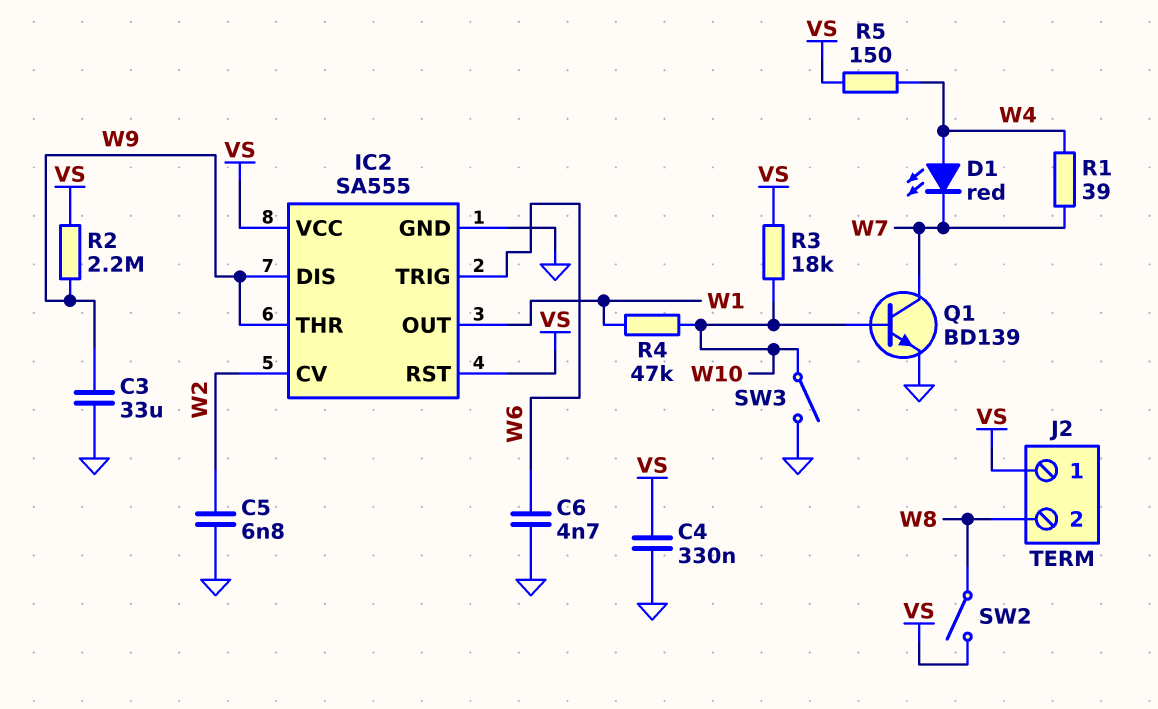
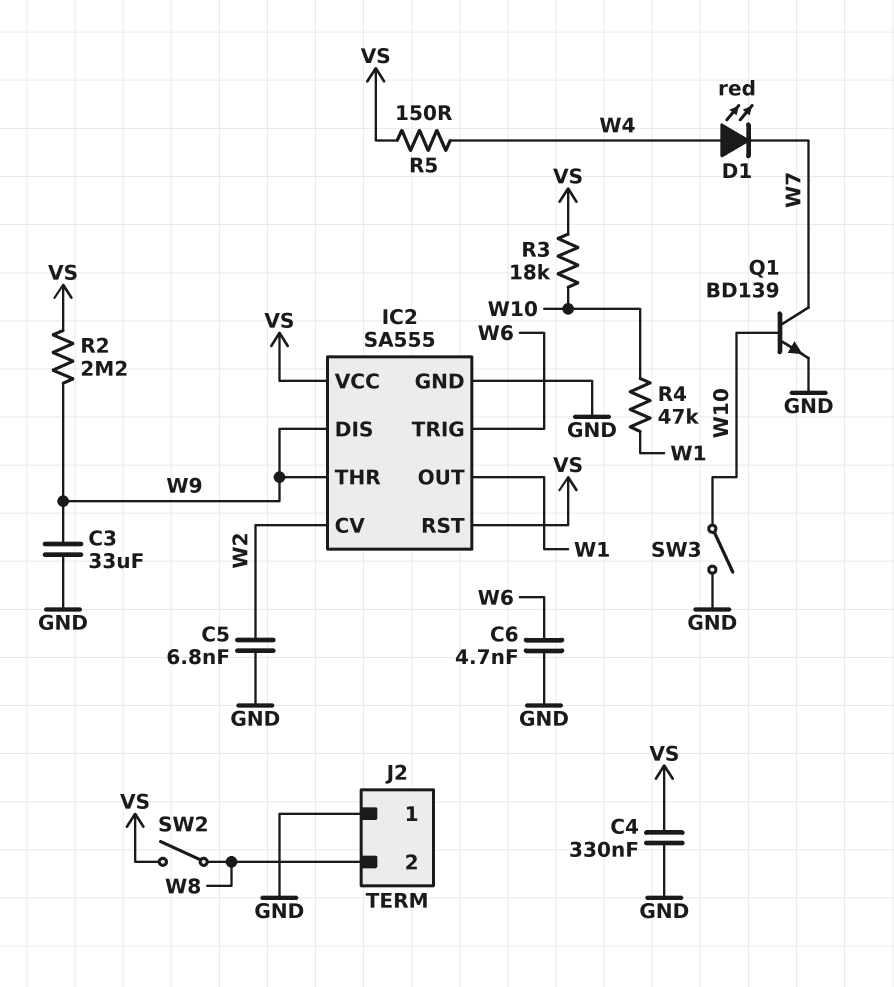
J2 pin 1: VS -> GND
R1: 39 (W4, W7) -> none

